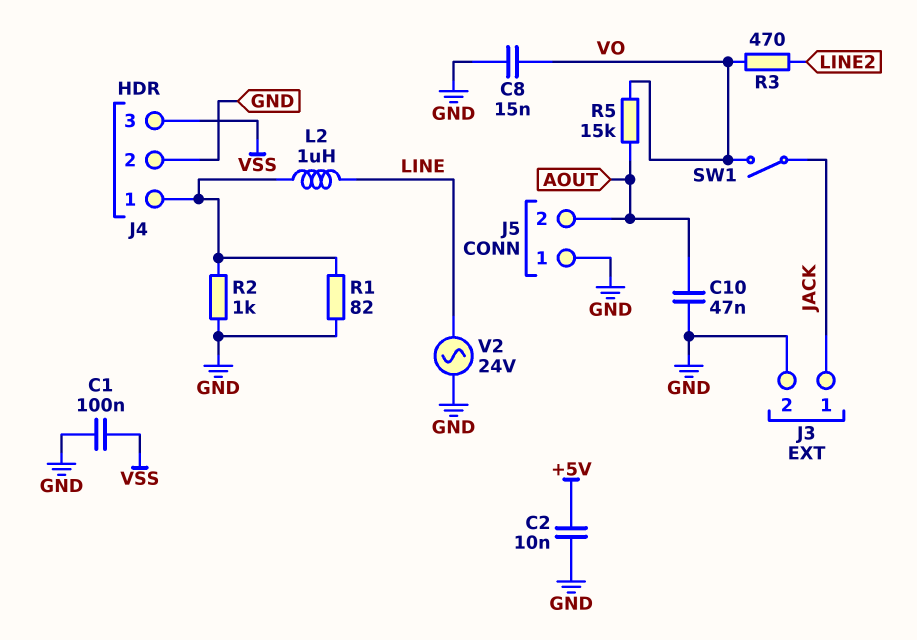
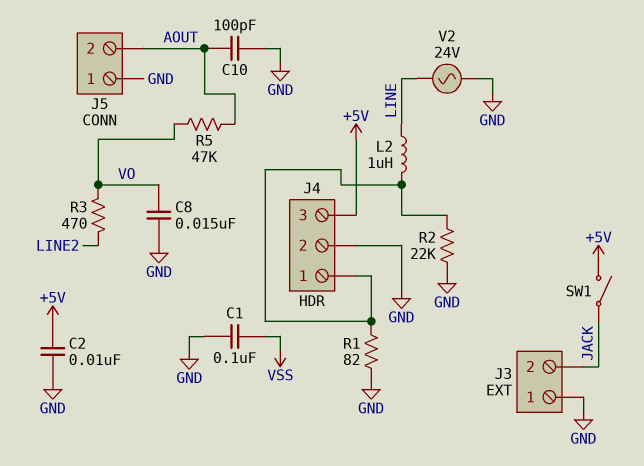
C10: 47nF (AOUT, GND) -> 100pF (AOUT, GND)
J3 pin 1: JACK -> GND
J3 pin 2: GND -> JACK
J4 pin 3: VSS -> +5V
R2: 1k (GND, J4/1) -> 22k (GND, J4/1)
R5: 15k (AOUT, VO) -> 47k (AOUT, VO)
SW1: switch (JACK, VO) -> switch (+5V, JACK)

